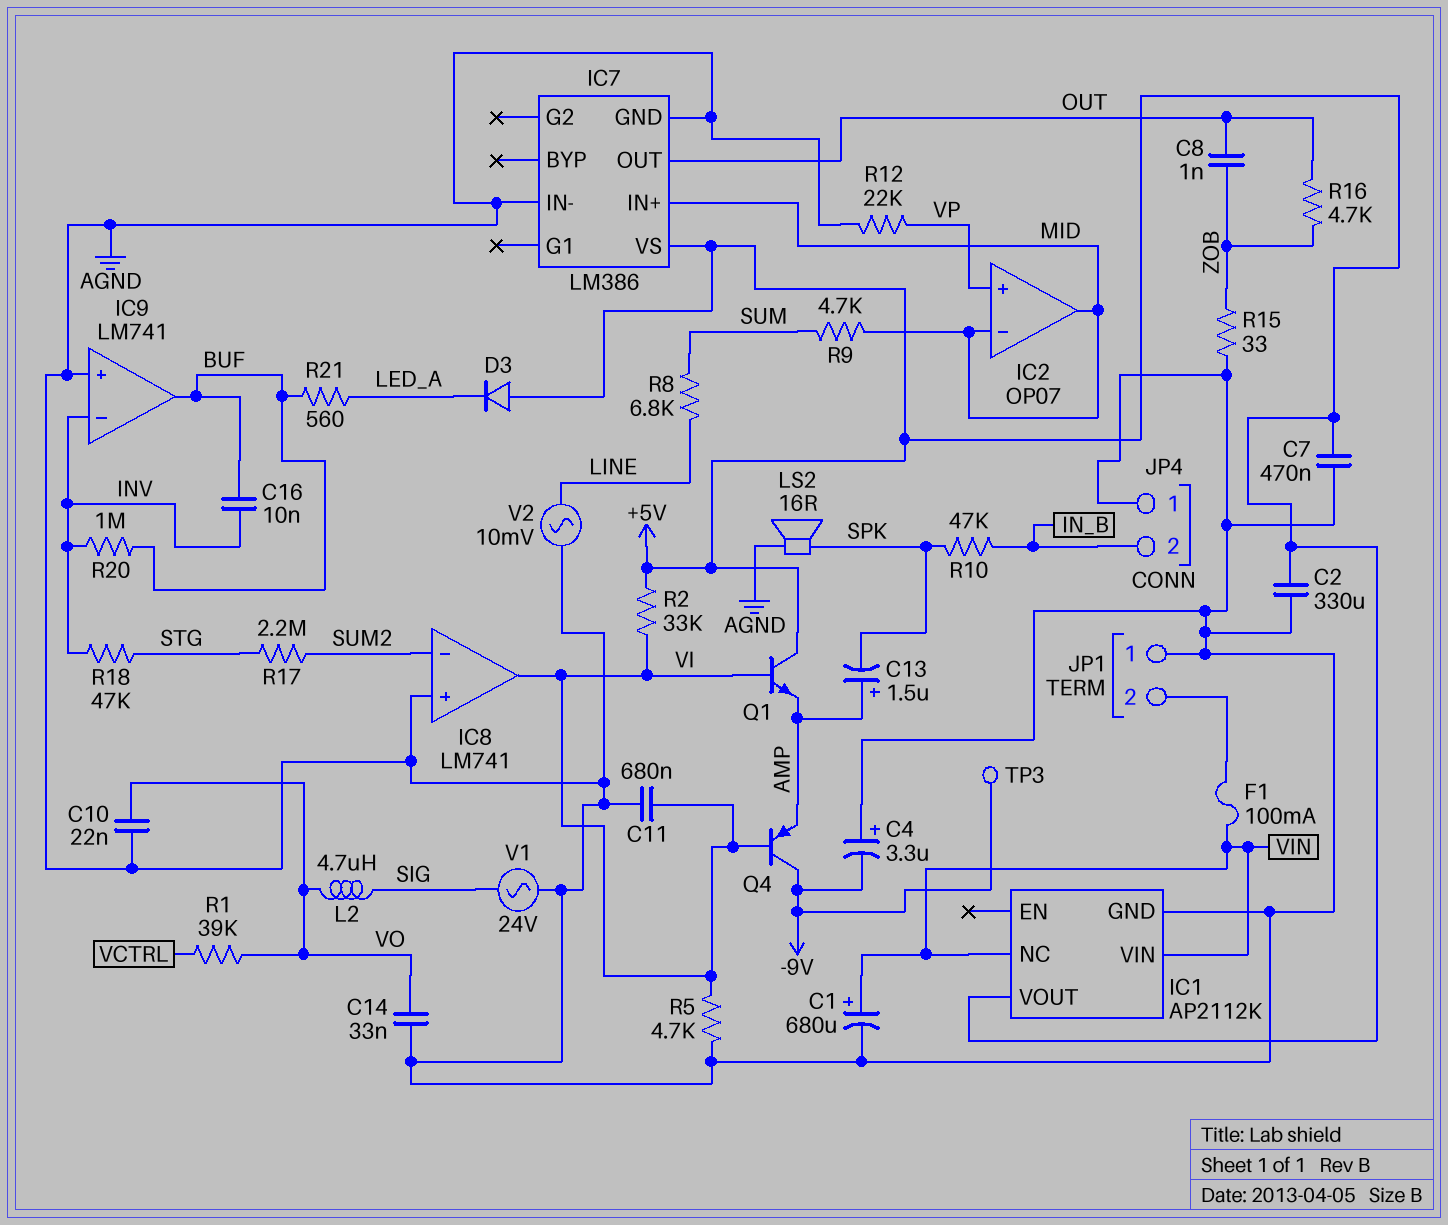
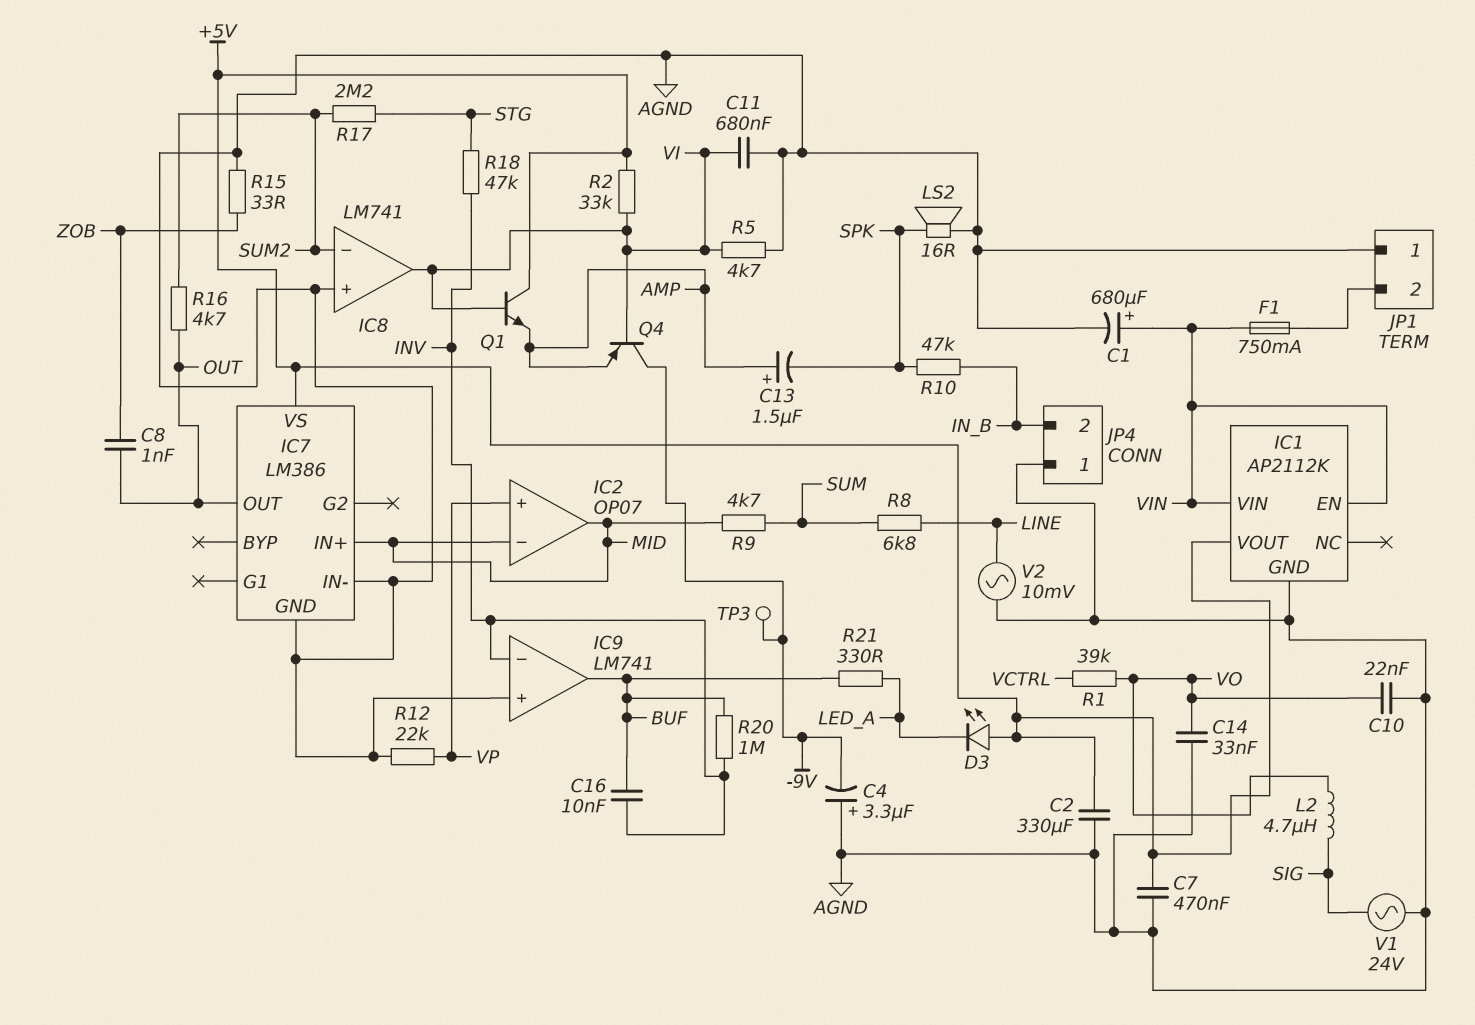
D3: diode (A +5V, K LED_A) -> LED (A +5V, K LED_A)
F1: 100mA (JP1/2, VIN) -> 750mA (JP1/2, VIN)
IC1 pin EN: none -> VIN
IC1 pin NC: VIN -> none
R16: 4.7k (OUT, ZOB) -> 4.7k (OUT, SUM2)
R21: 560 (BUF, LED_A) -> 330 (BUF, LED_A)

